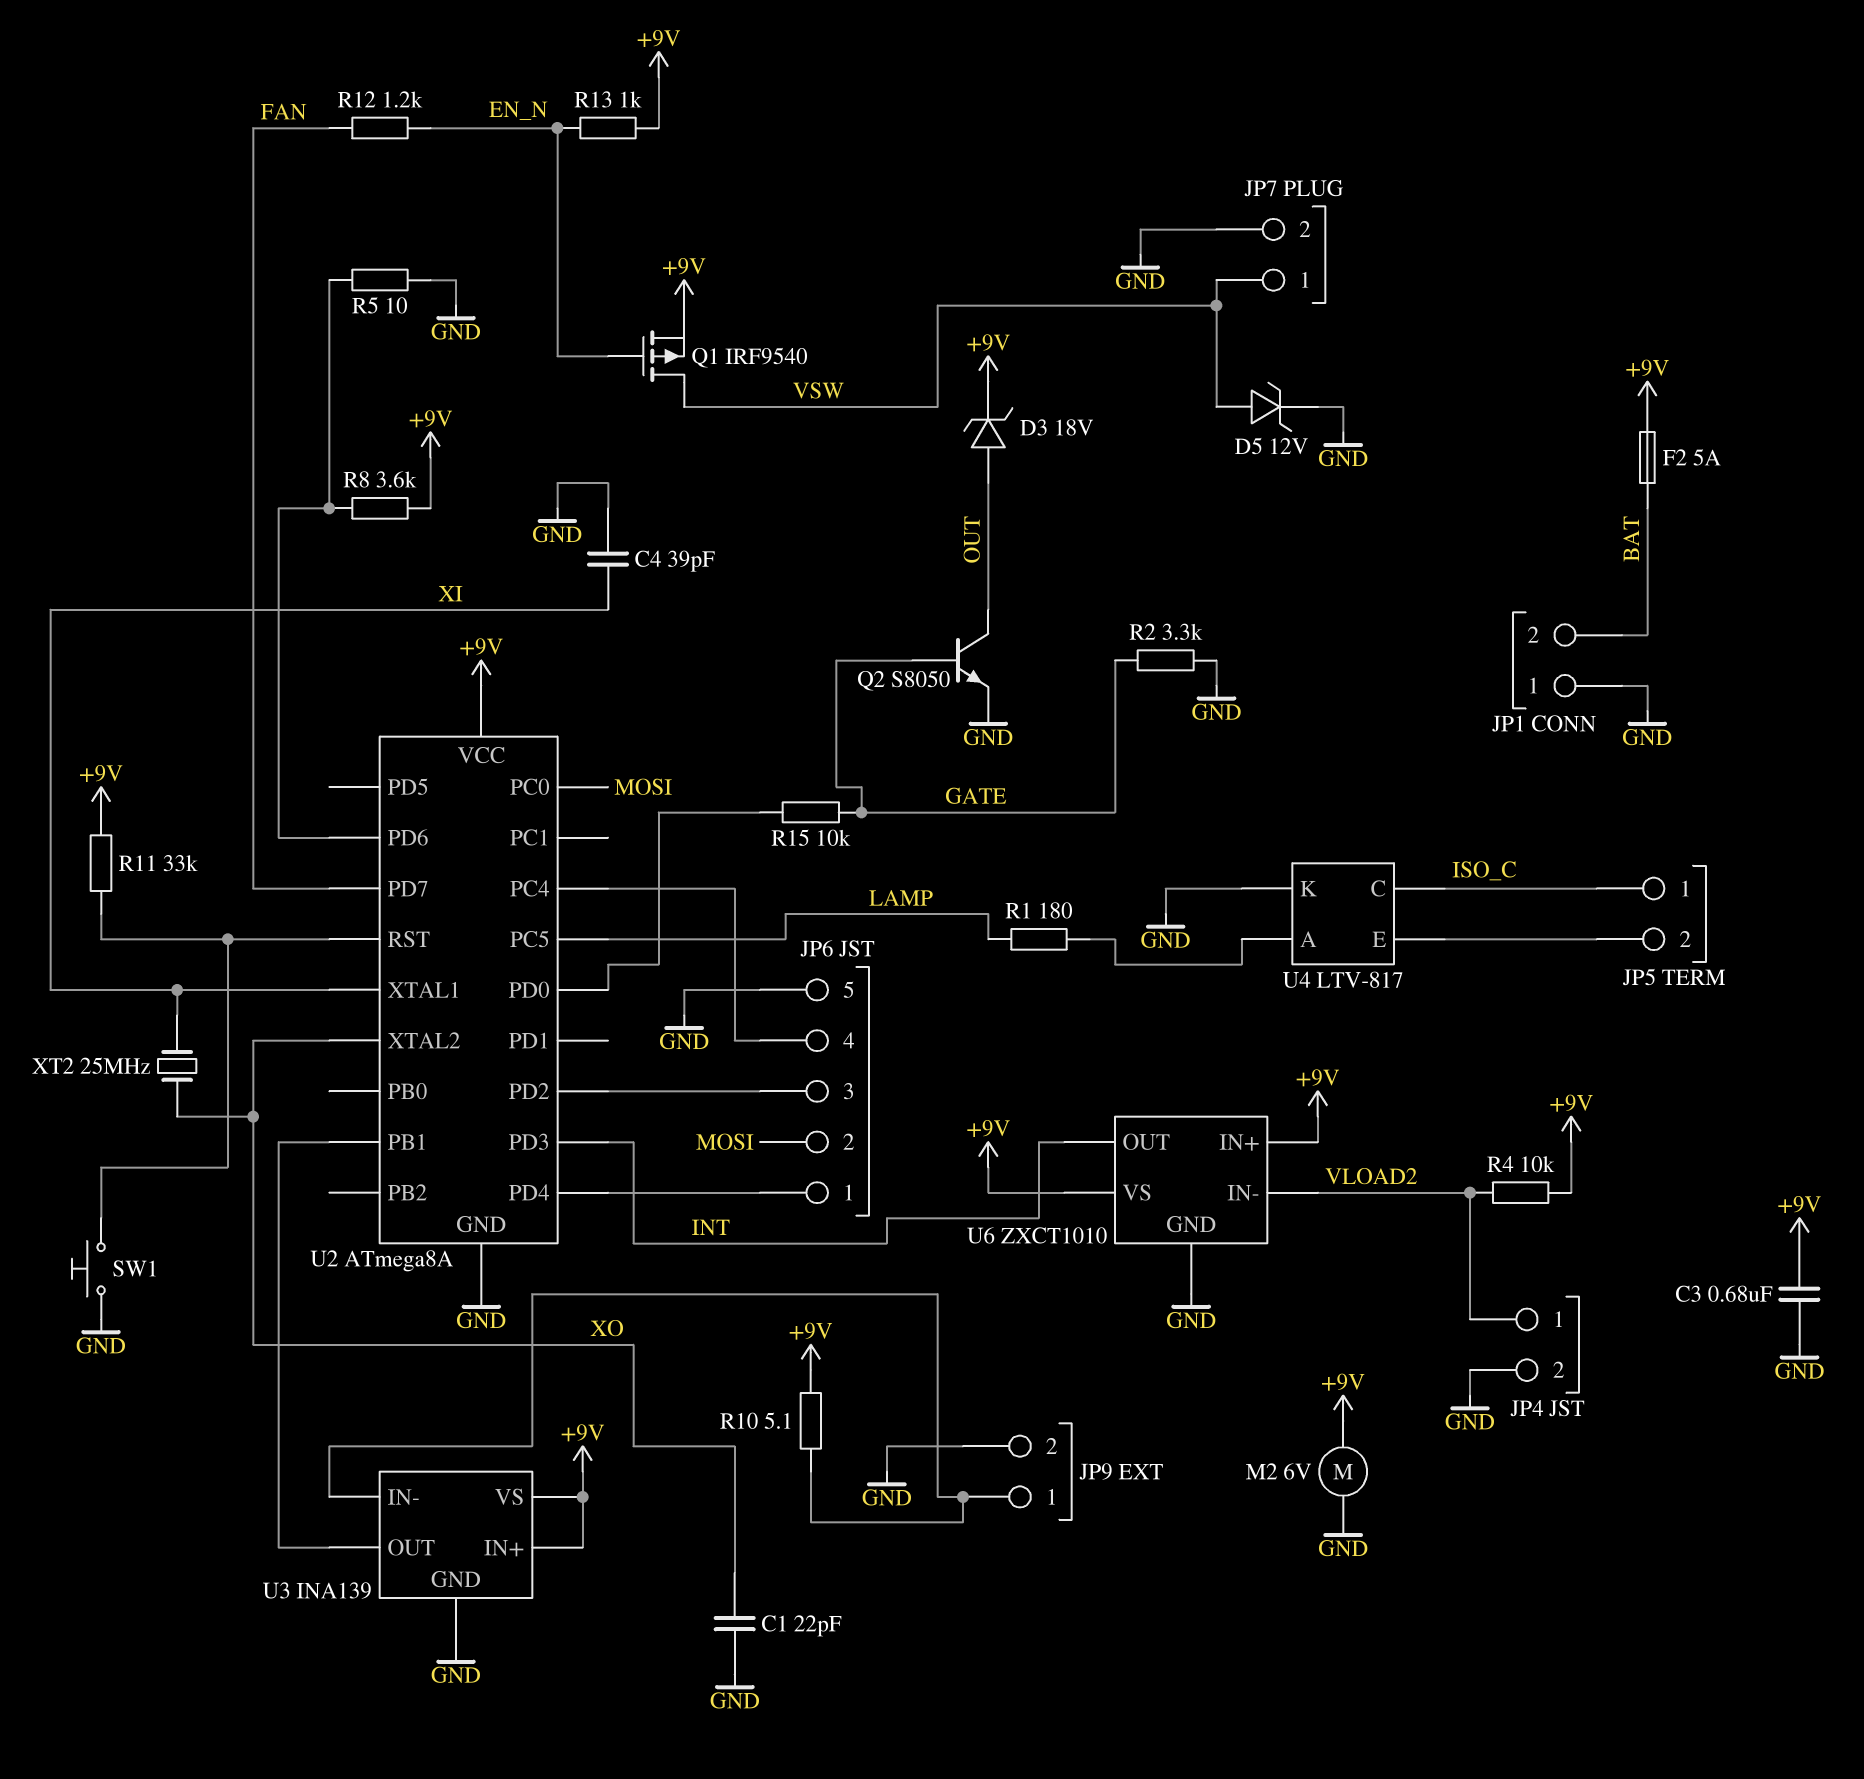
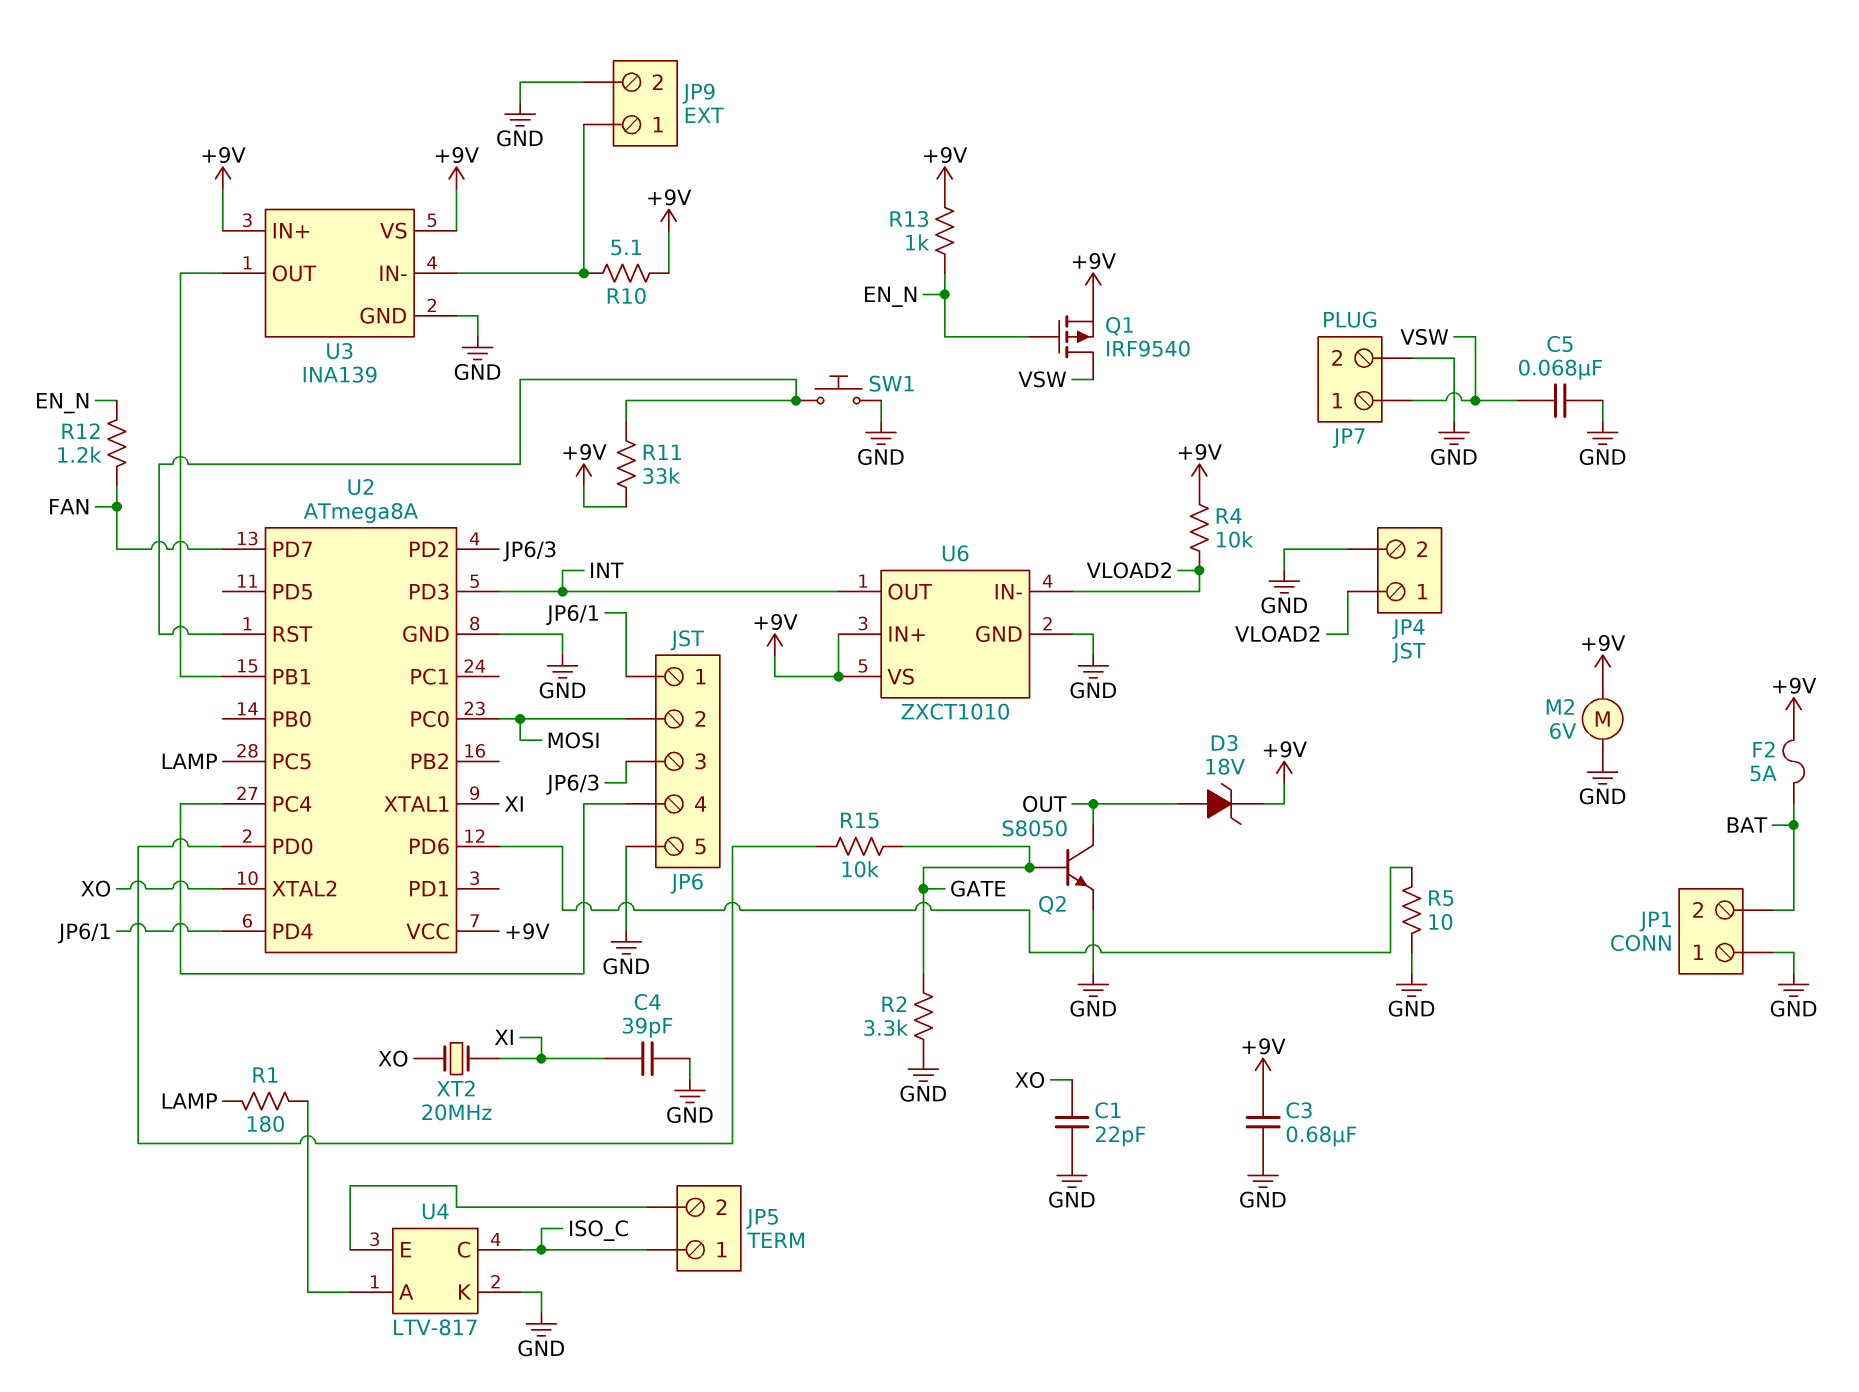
C5: none -> 68nF (GND, VSW)
D5: zener 12V (A VSW, K GND) -> none
R8: 3.6k (+9V, U2/PD6) -> none
XT2: 25MHz (XI, XO) -> 20MHz (XI, XO)

